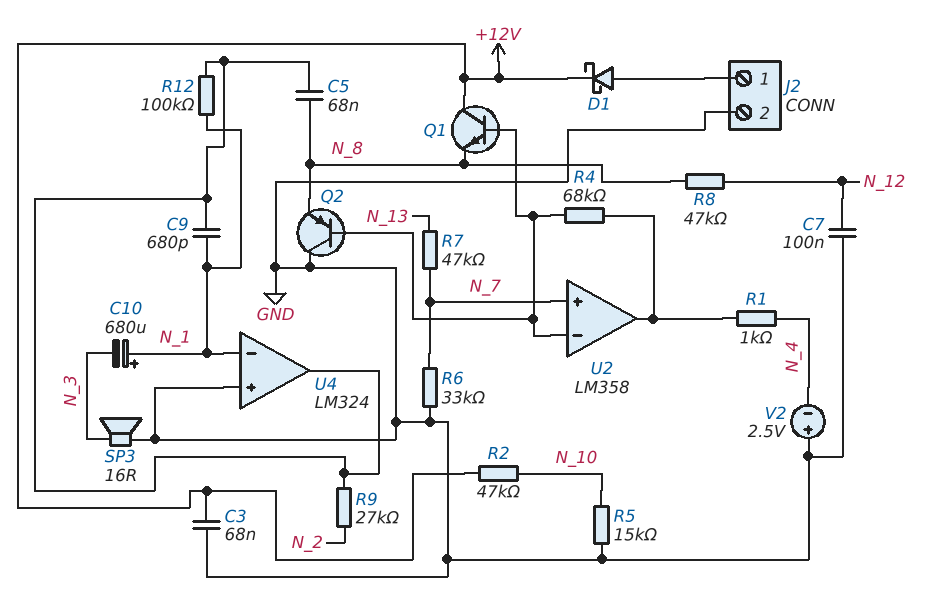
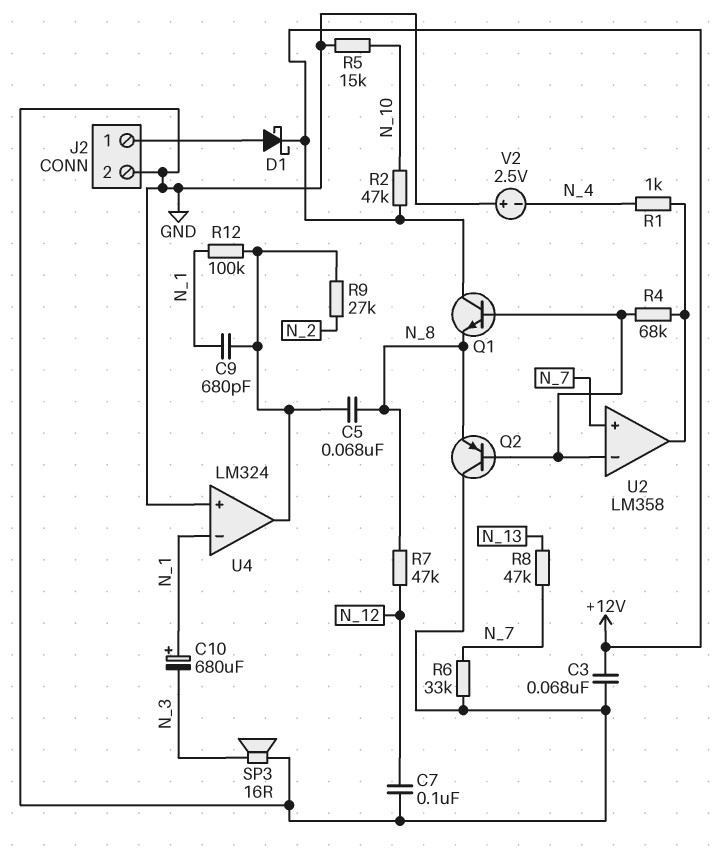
R7: 47k (N_7, N_13) -> 47k (N_8, N_12)
R8: 47k (N_8, N_12) -> 47k (N_7, N_13)

